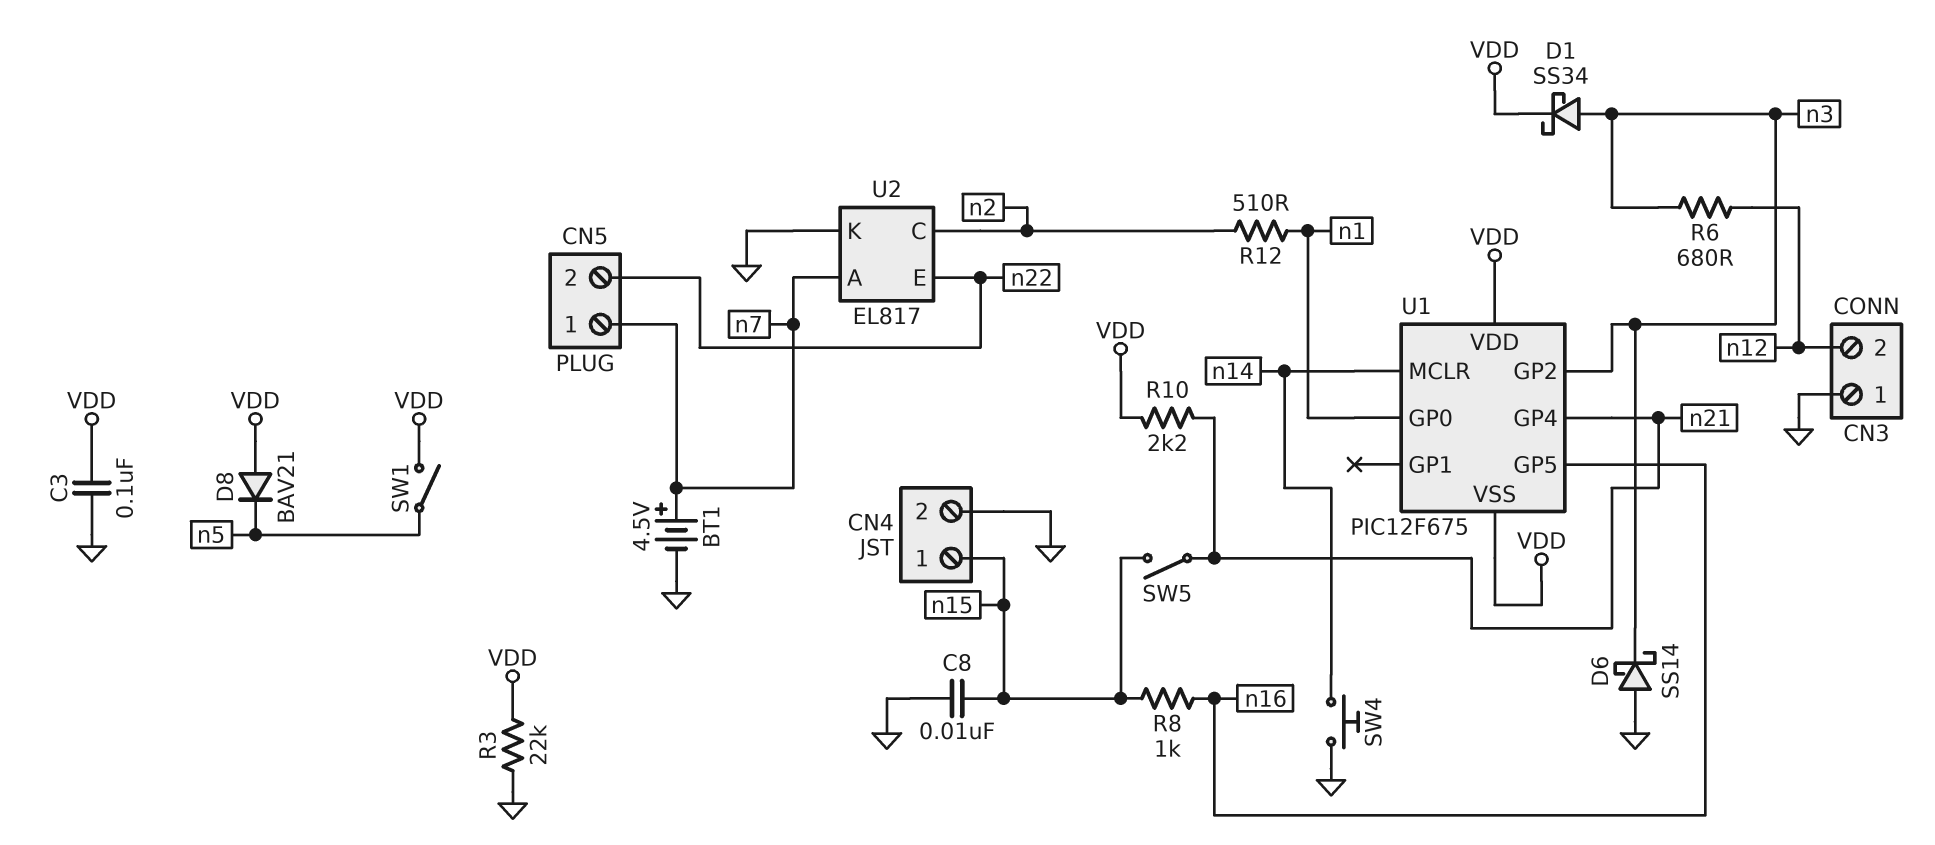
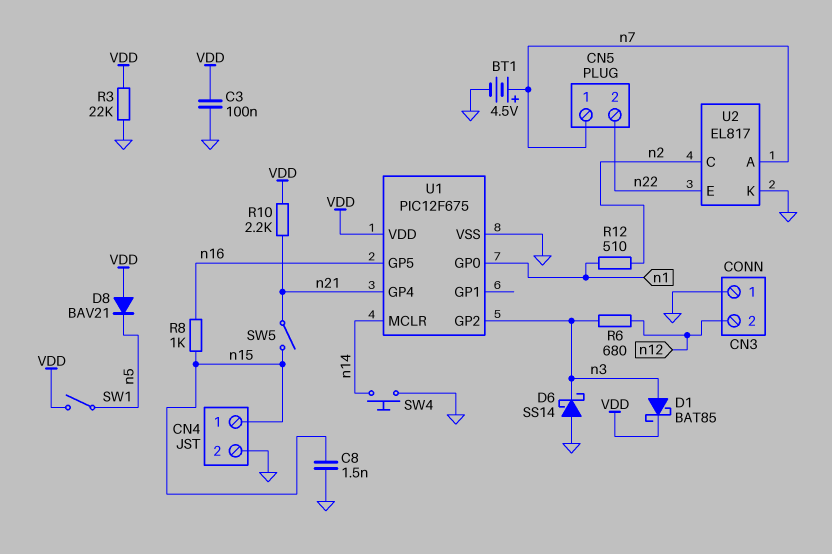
C8: 10nF (GND, n15) -> 1.5nF (GND, n15)
D1: schottky SS34 (A n3, K VDD) -> schottky BAT85 (A n3, K VDD)
U1 pin VSS: VDD -> GND

